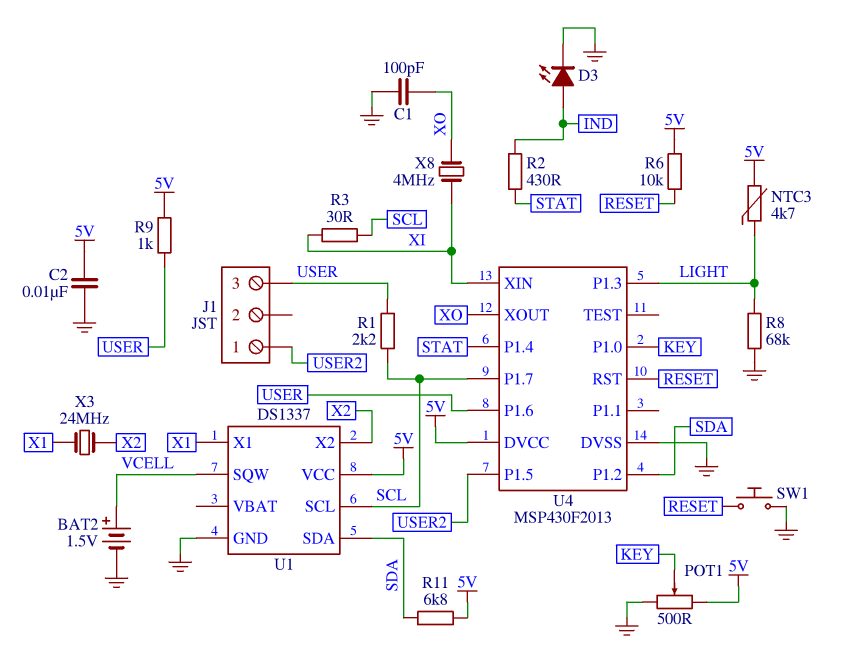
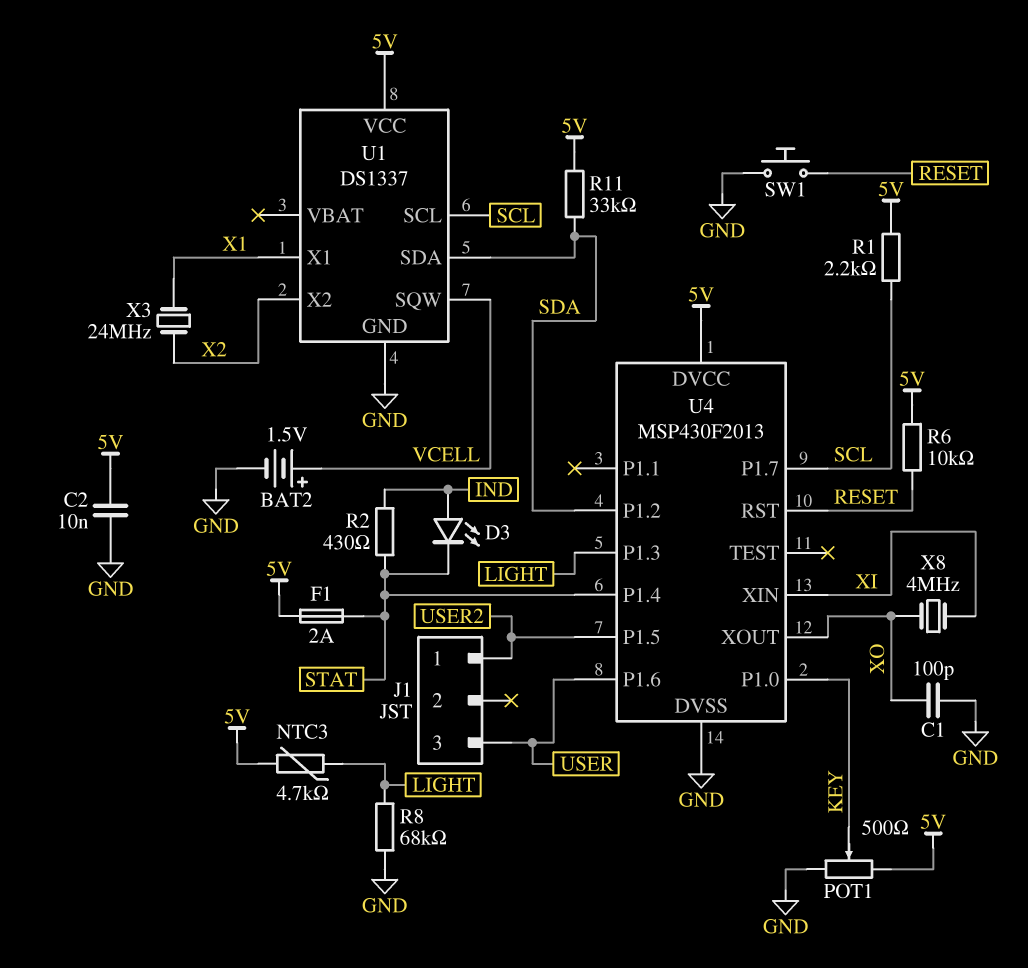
D3: LED (A IND, K GND) -> LED (A IND, K STAT)
F1: none -> 2A (5V, STAT)
R1: 2.2k (SCL, USER) -> 2.2k (5V, SCL)
R3: 30 (SCL, XI) -> none
R9: 1k (5V, USER) -> none
R11: 6.8k (5V, SDA) -> 33k (5V, SDA)

